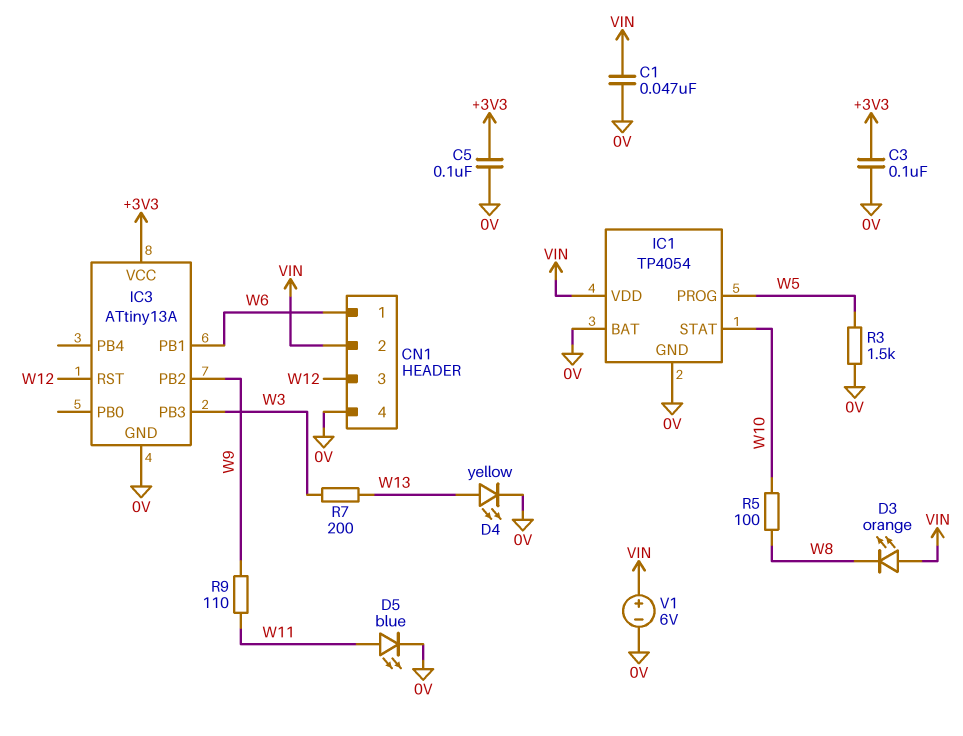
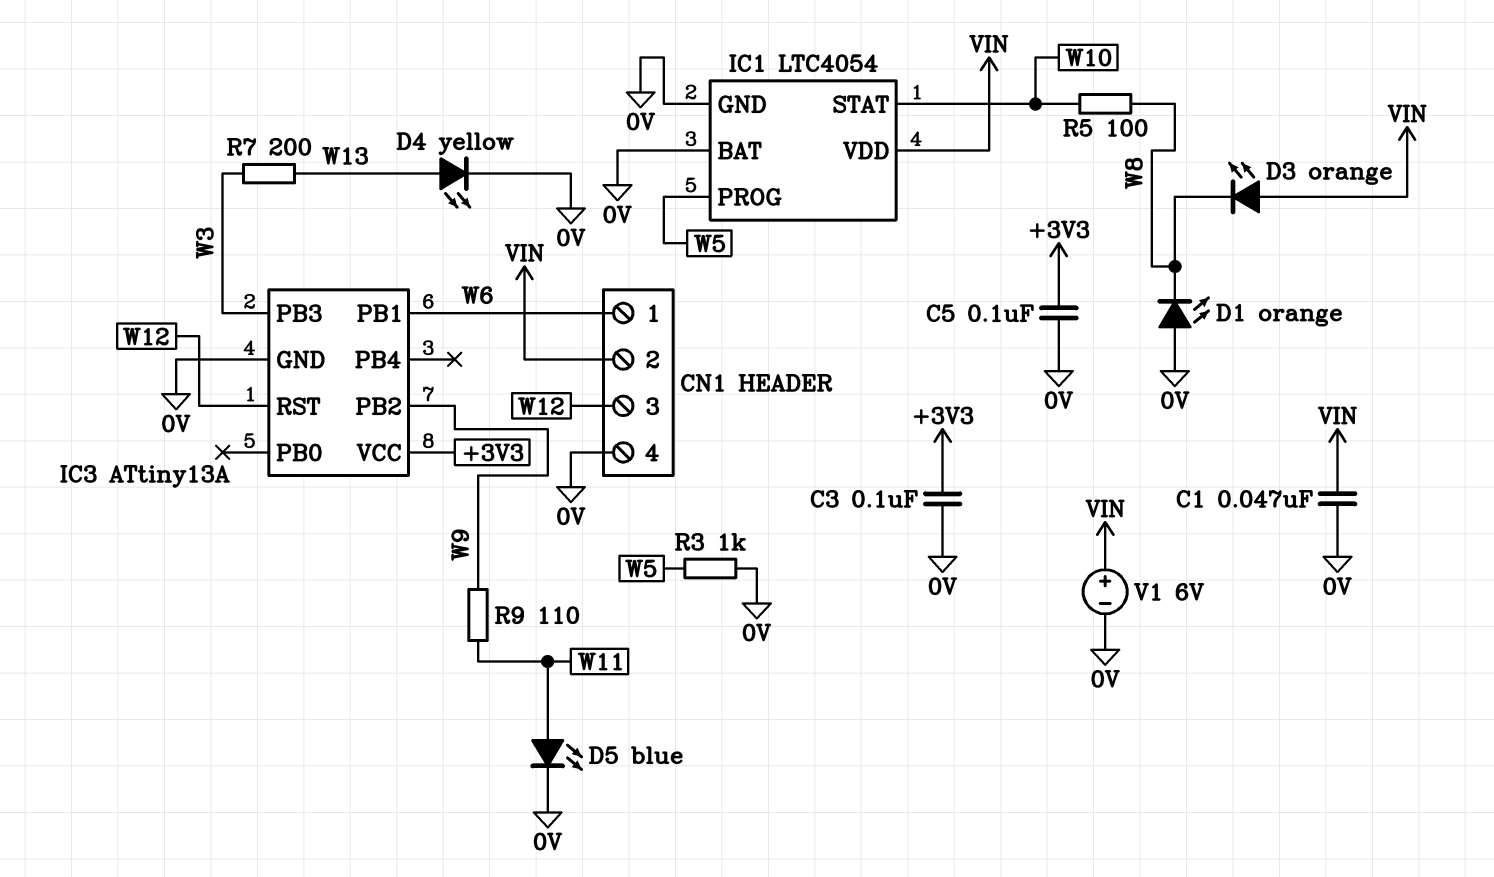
D1: none -> LED orange (A 0V, K W8)
IC1: TP4054 -> LTC4054
R3: 1.5k (0V, W5) -> 1k (0V, W5)

